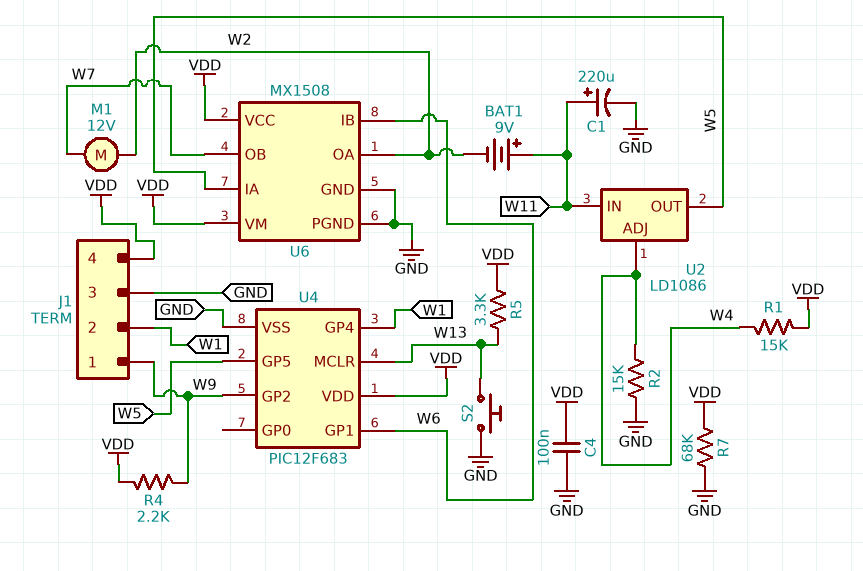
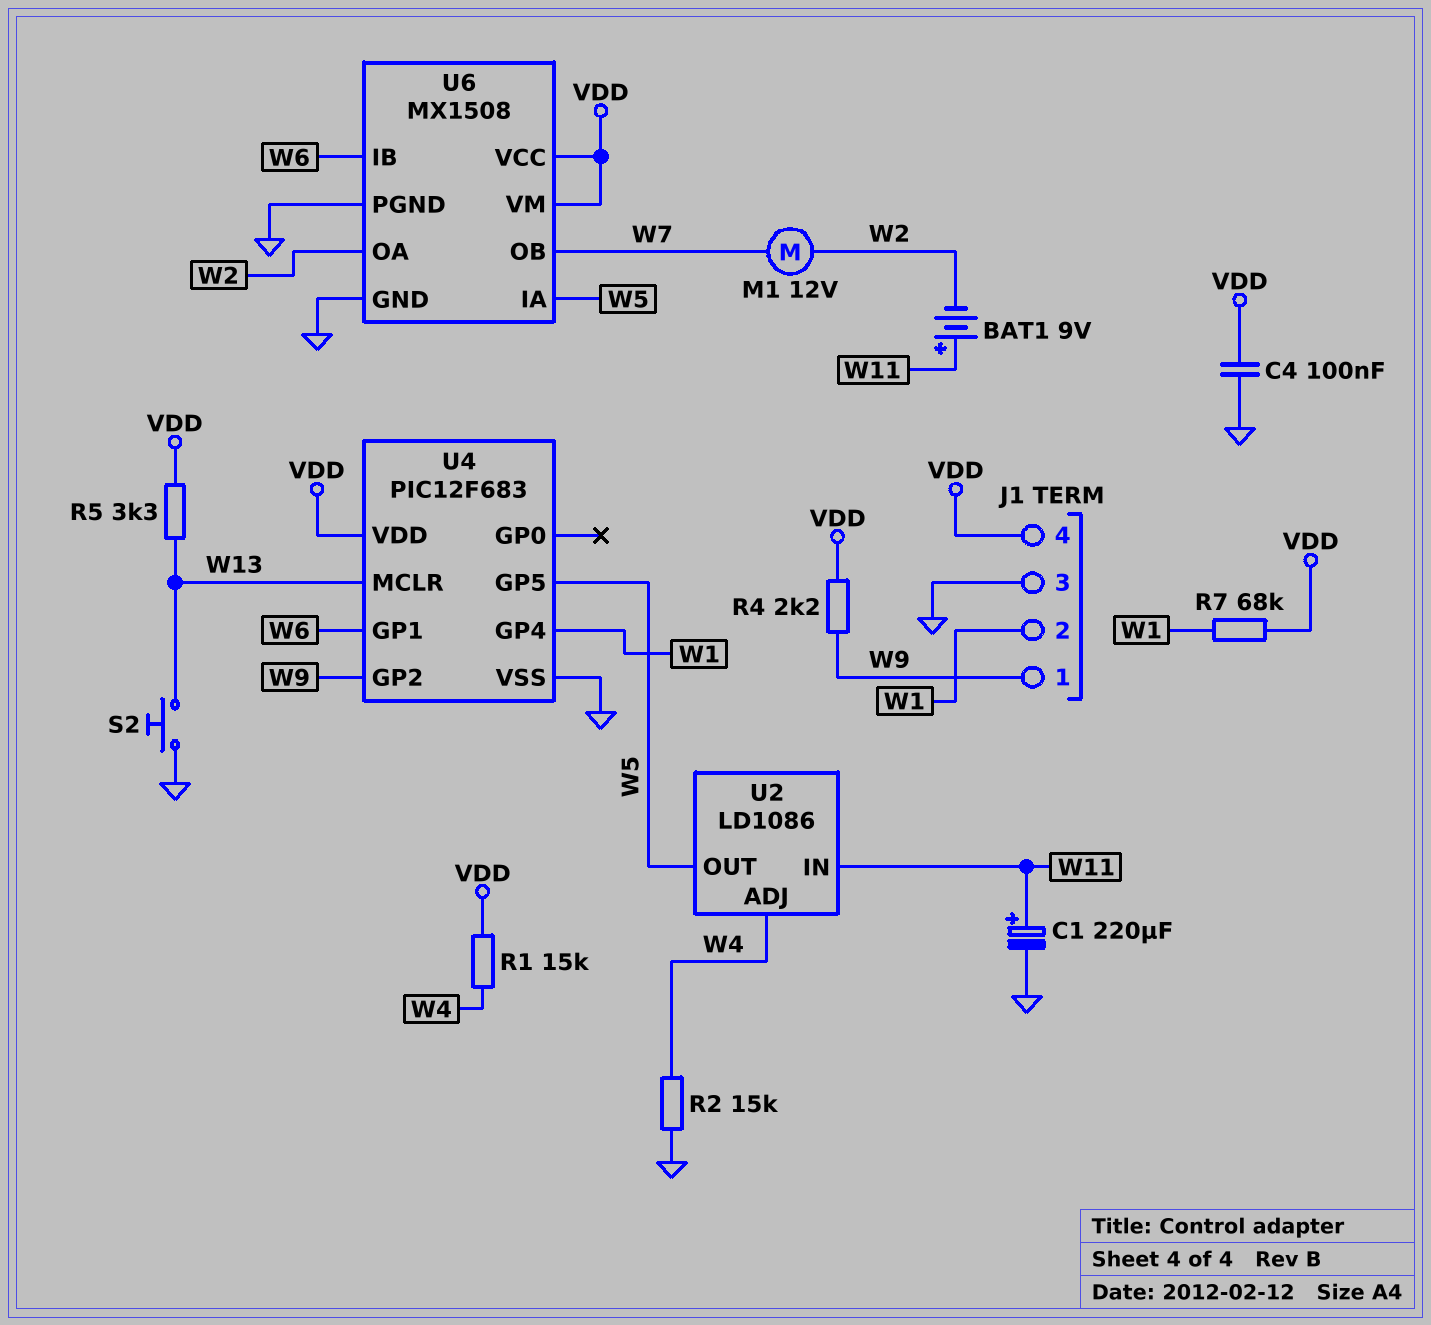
R7: 68k (GND, VDD) -> 68k (VDD, W1)

